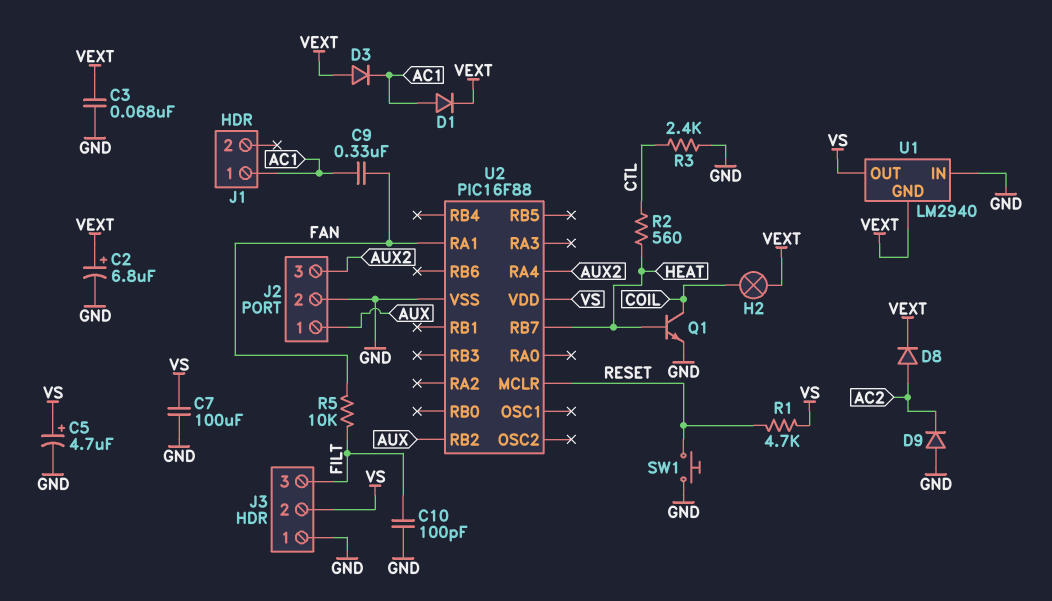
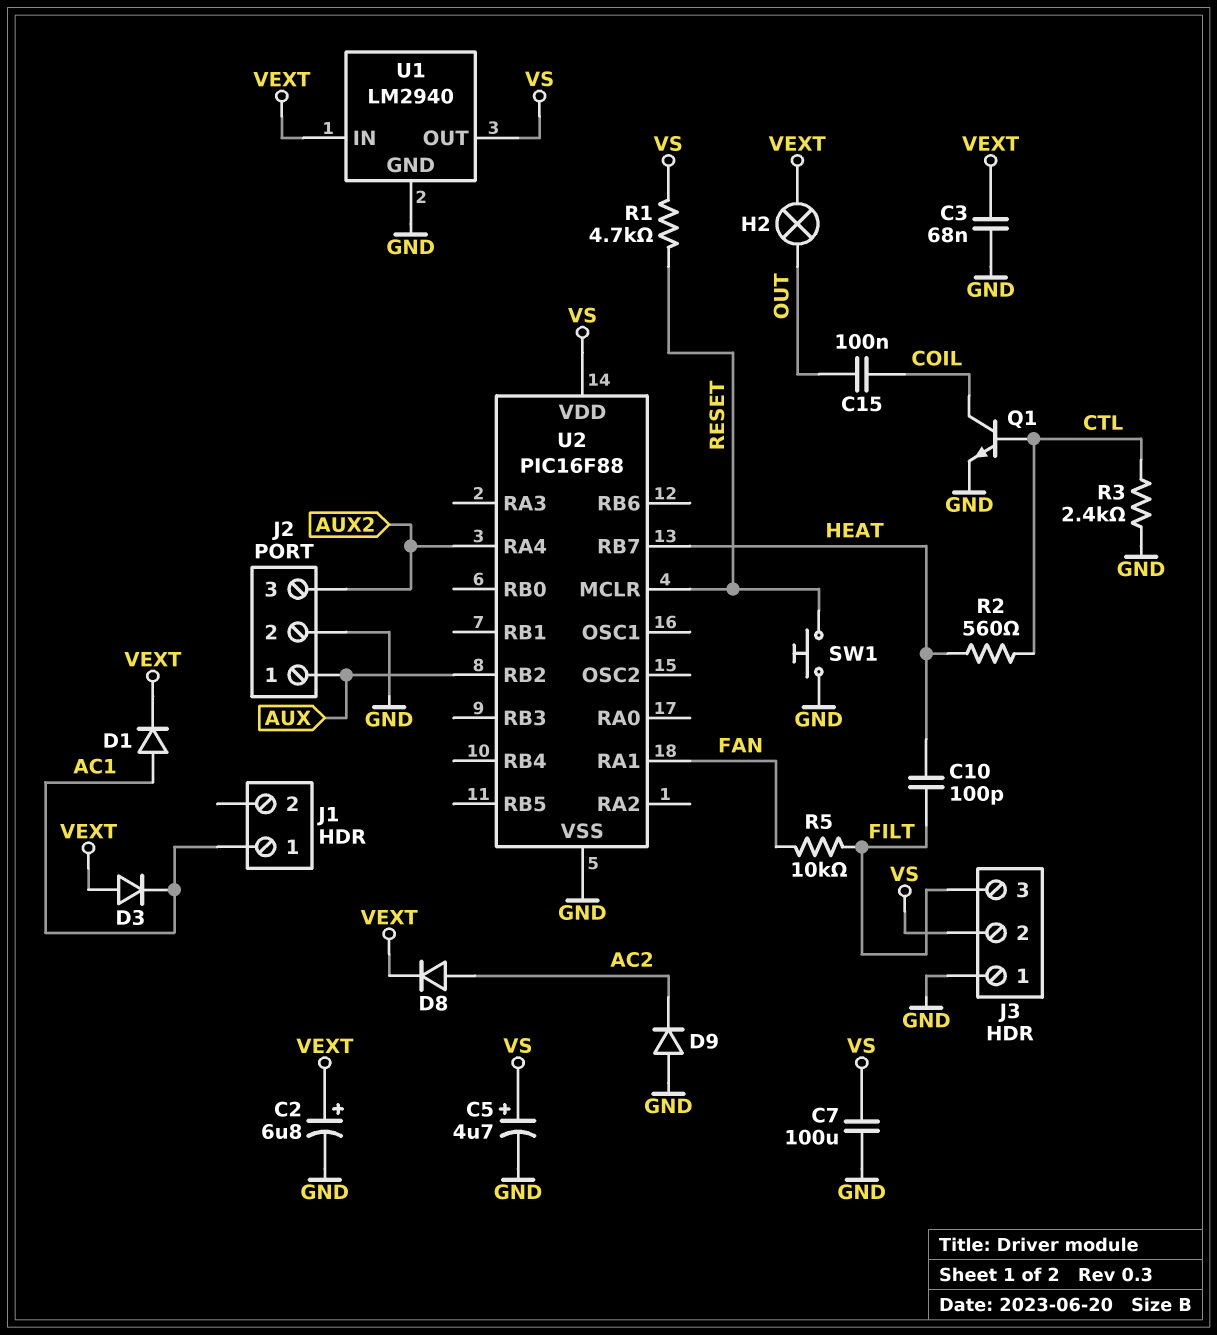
C9: 330nF (AC1, FAN) -> none
C10: 100pF (FILT, GND) -> 100pF (FILT, HEAT)
C15: none -> 100nF (COIL, OUT)
H2: lamp (COIL, VEXT) -> lamp (OUT, VEXT)
Q1: NPN (B HEAT, C COIL, E GND) -> NPN (B CTL, C COIL, E GND)
U1 pin GND: VEXT -> GND
U1 pin IN: GND -> VEXT

